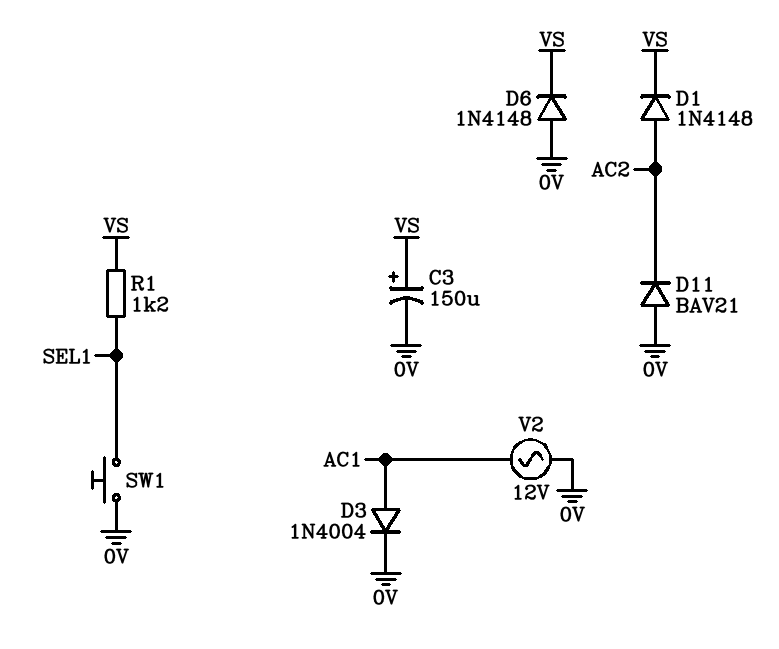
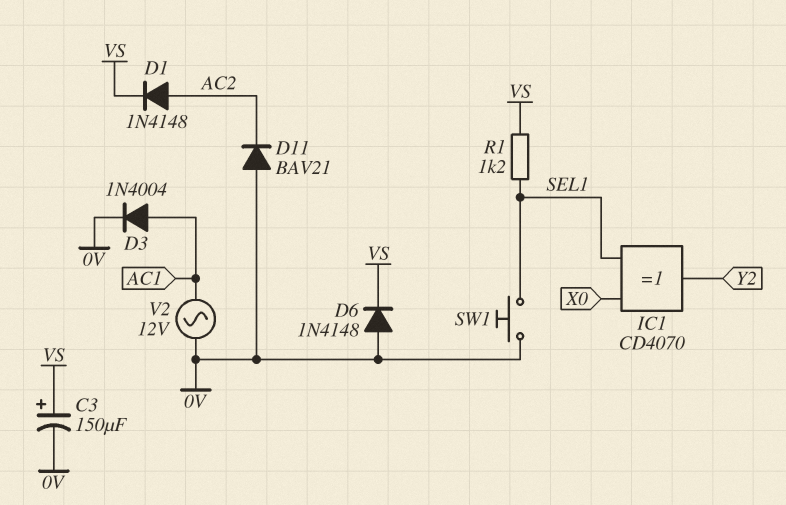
IC1: none -> XOR CD4070 (in SEL1, in X0, out Y2)

